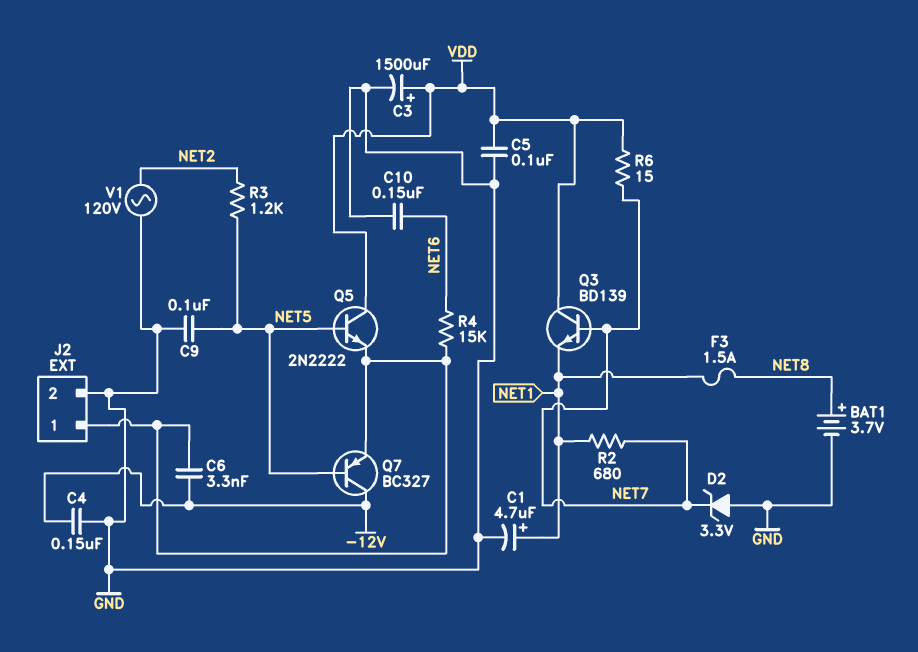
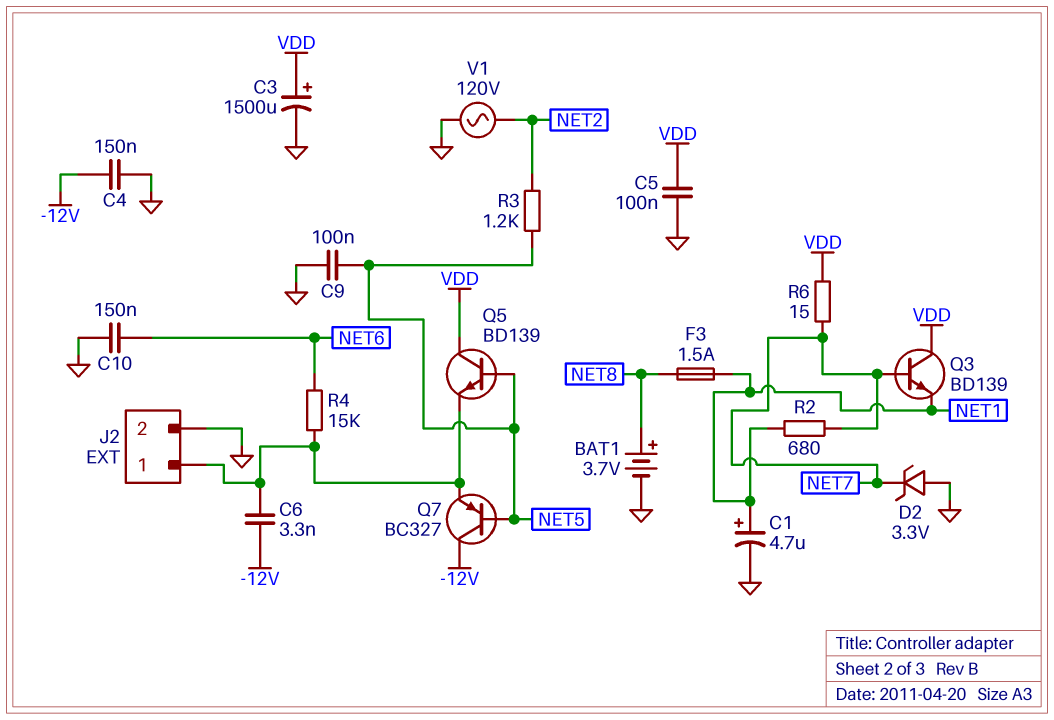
Q5: NPN 2N2222 (B NET5, C VDD, E J2/1) -> NPN BD139 (B NET5, C VDD, E J2/1)

